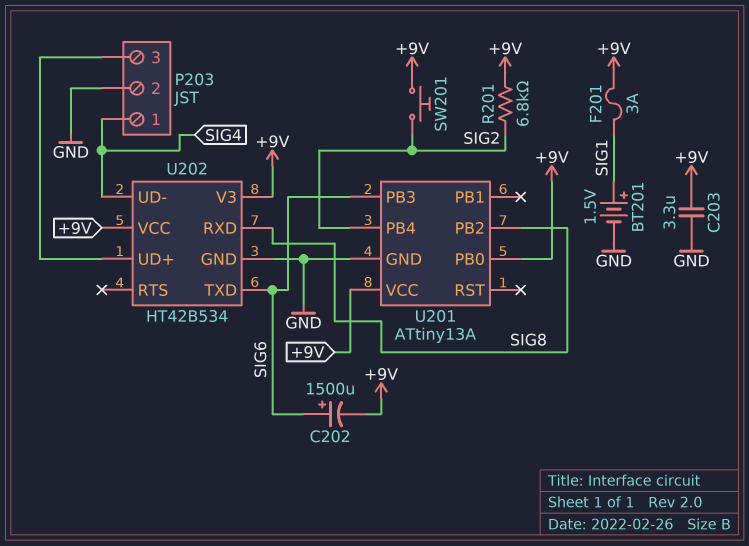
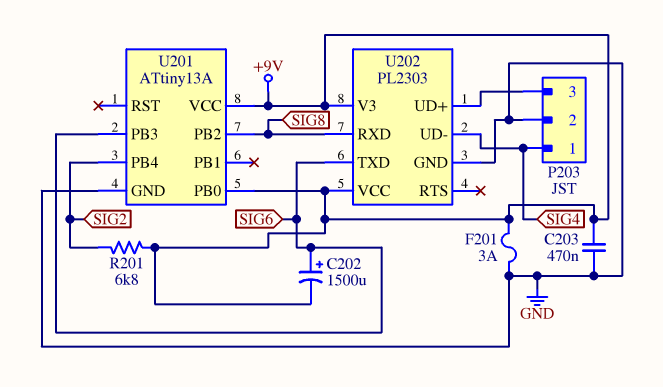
BT201: 1.5V (plus SIG1, minus GND) -> none
C203: 3.3uF (+9V, GND) -> 470nF (+9V, GND)
F201: 3A (+9V, SIG1) -> 3A (+9V, GND)
SW201: button (+9V, SIG2) -> none
U202: HT42B534 -> PL2303

